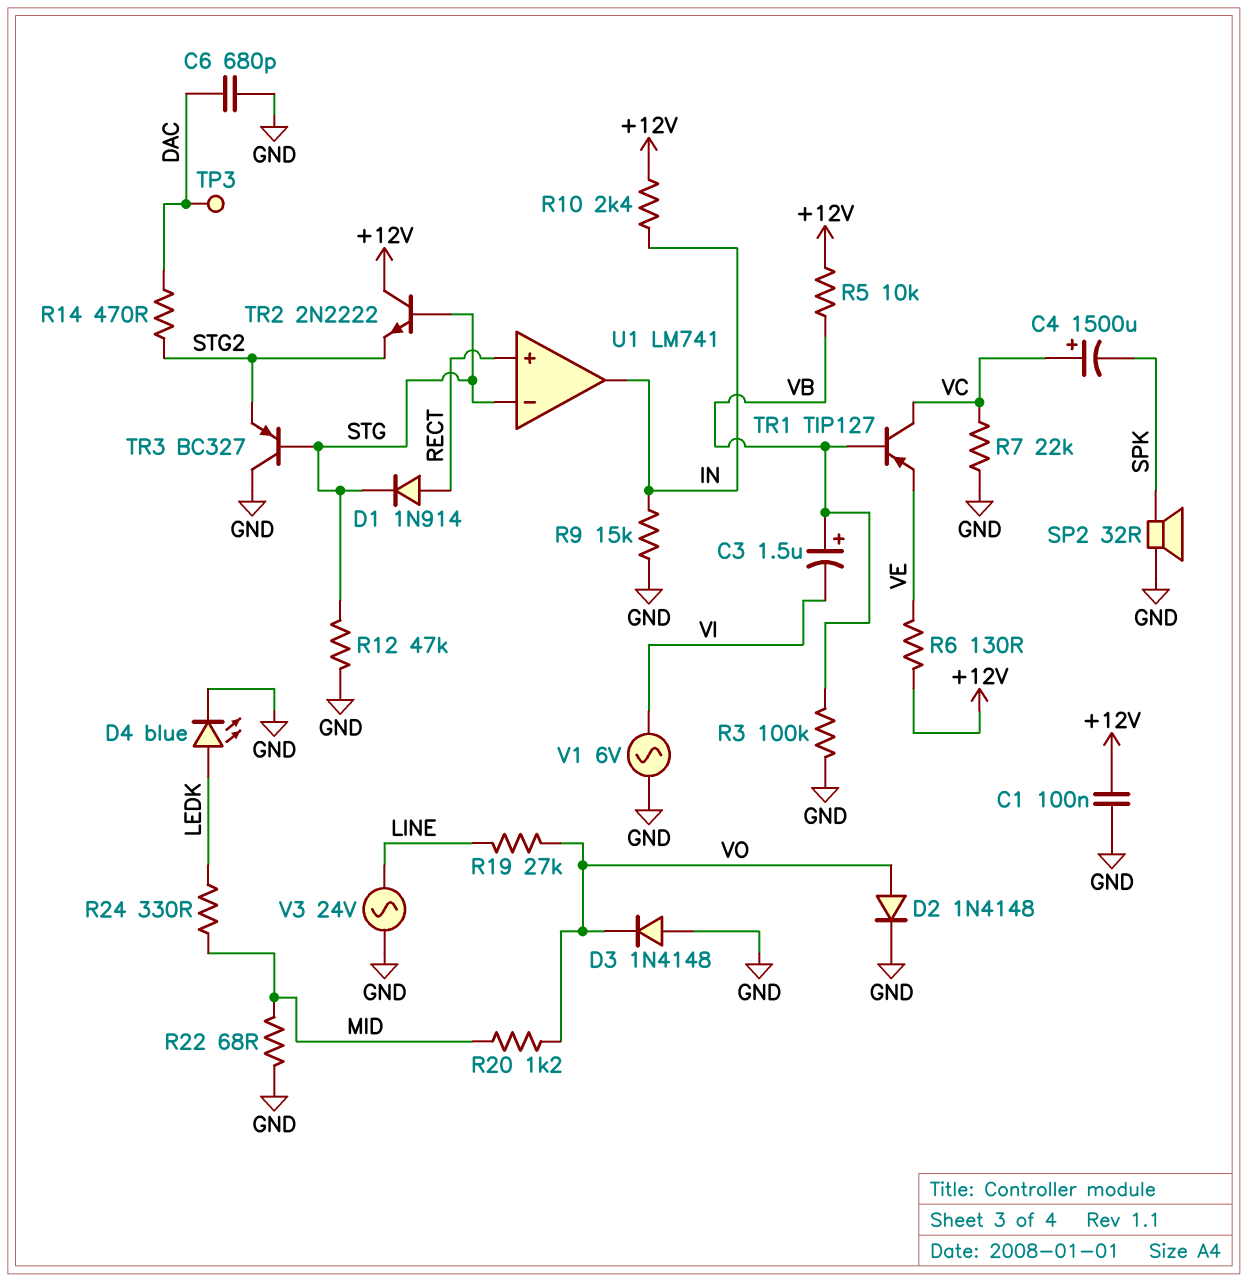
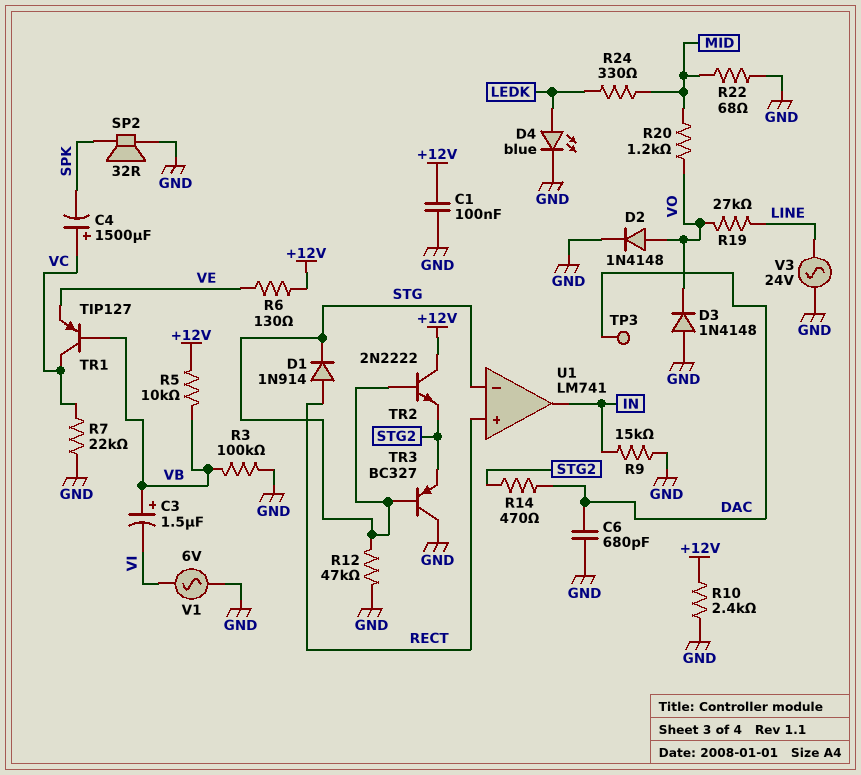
R10: 2.4k (+12V, IN) -> 2.4k (+12V, GND)

